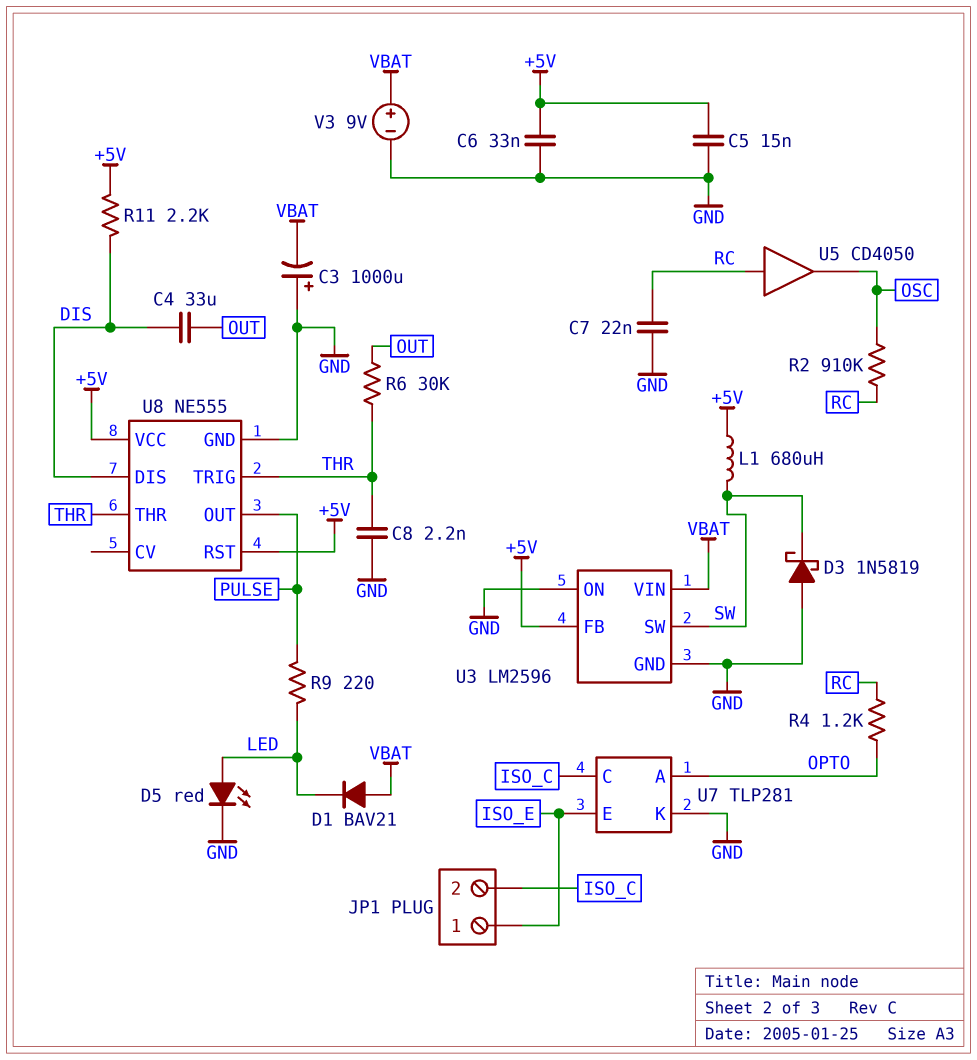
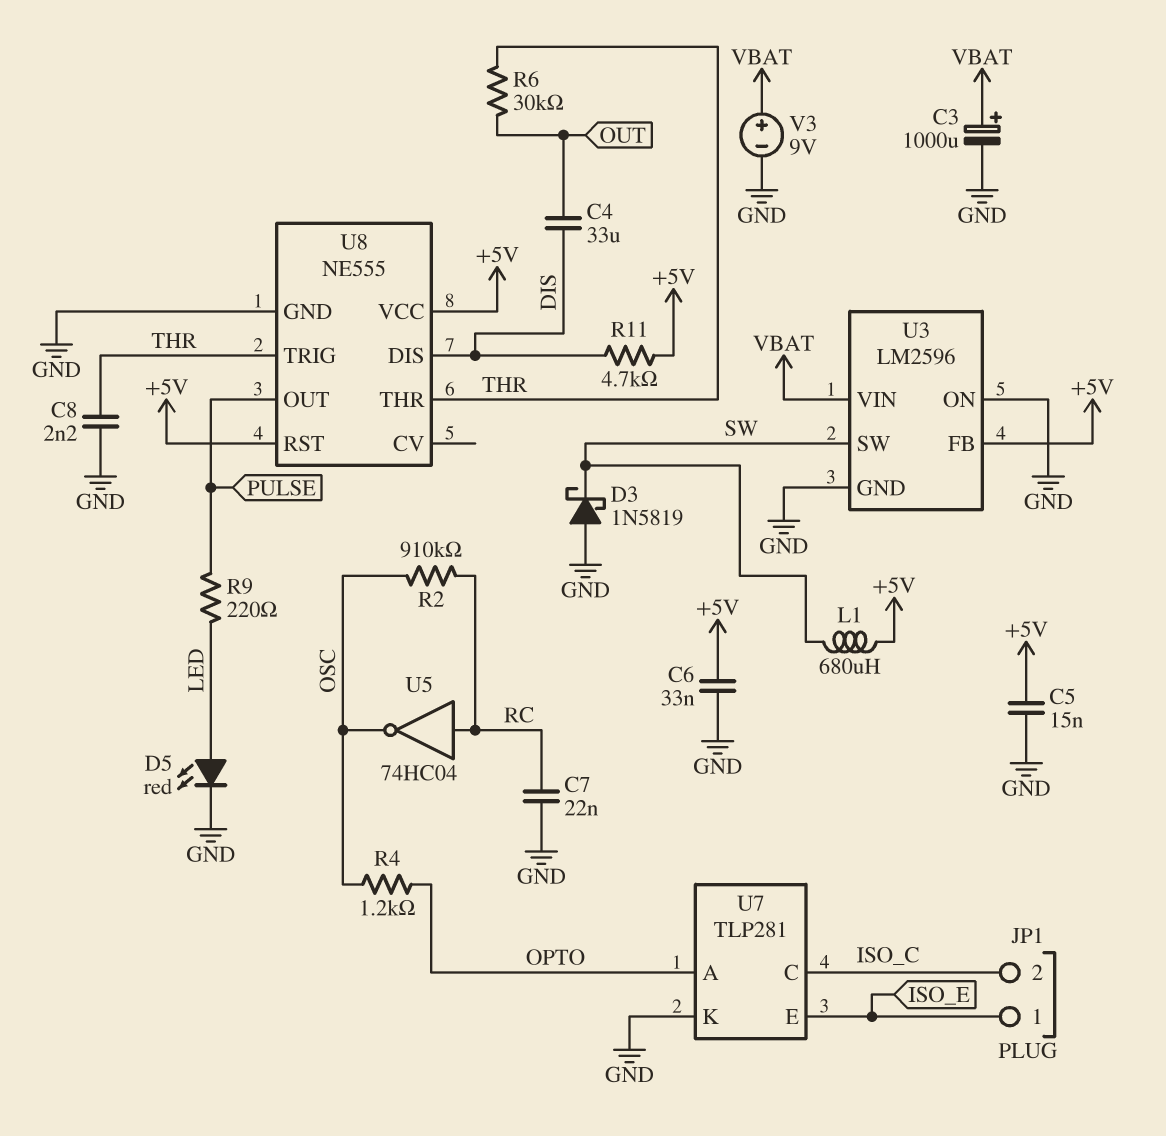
C3: 1000uF (plus GND, minus VBAT) -> 1000uF (plus VBAT, minus GND)
D1: diode BAV21 (A VBAT, K LED) -> none
R4: 1.2k (OPTO, RC) -> 1.2k (OPTO, OSC)
R11: 2.2k (+5V, DIS) -> 4.7k (+5V, DIS)
U5: buffer CD4050 (in RC, out OSC) -> NOT 74HC04 (in RC, out OSC)

